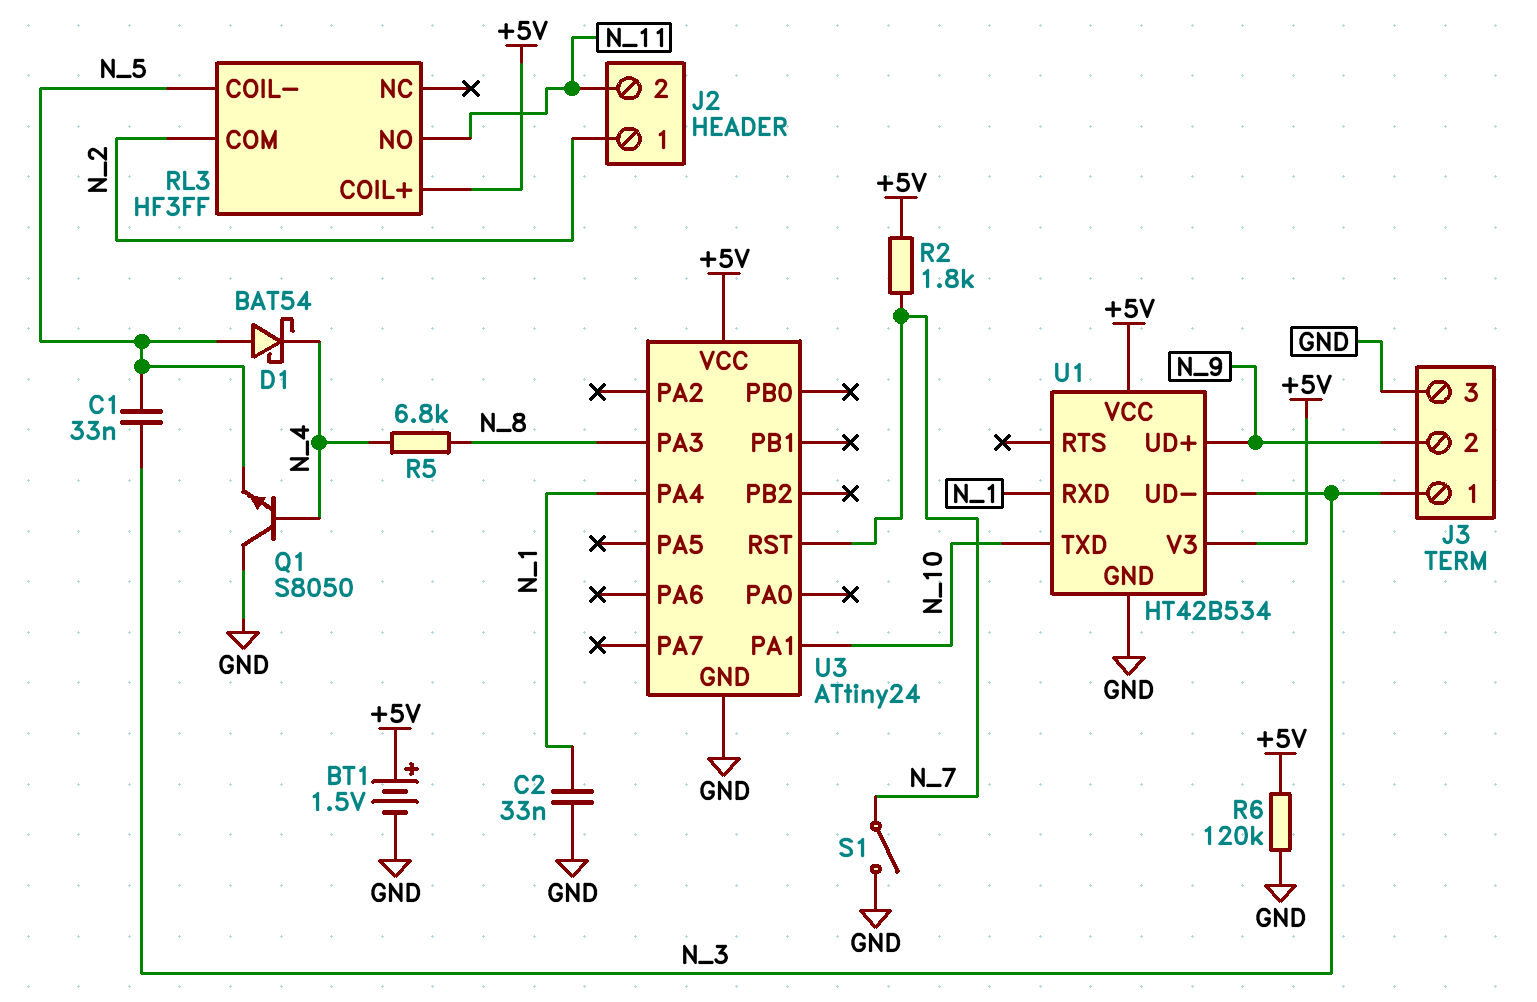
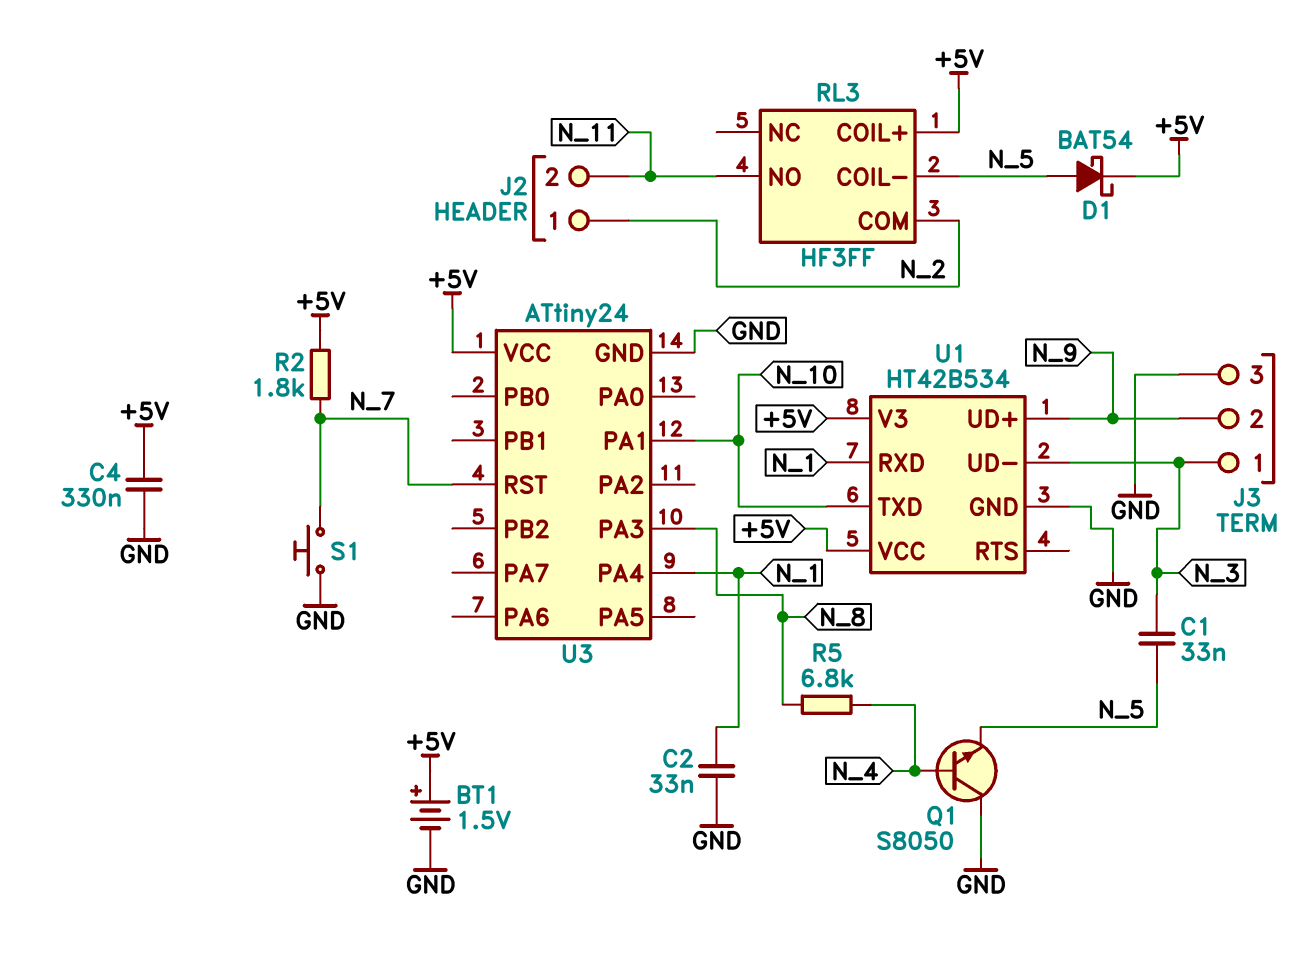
C4: none -> 330nF (+5V, GND)
D1: schottky BAT54 (A N_5, K N_4) -> schottky BAT54 (A N_5, K +5V)
R6: 120k (+5V, GND) -> none
S1: switch (GND, N_7) -> button (GND, N_7)

